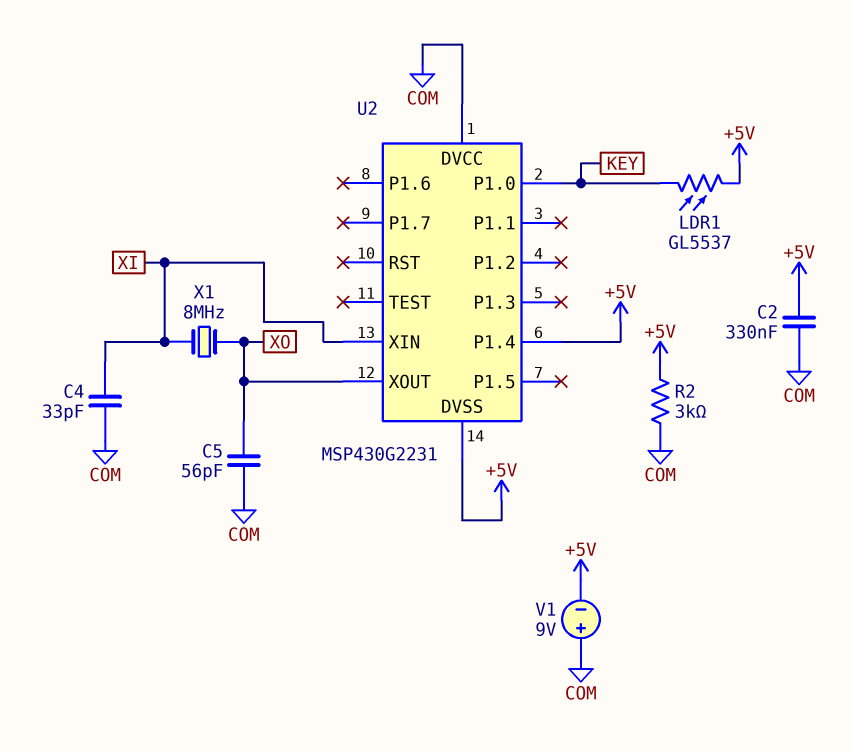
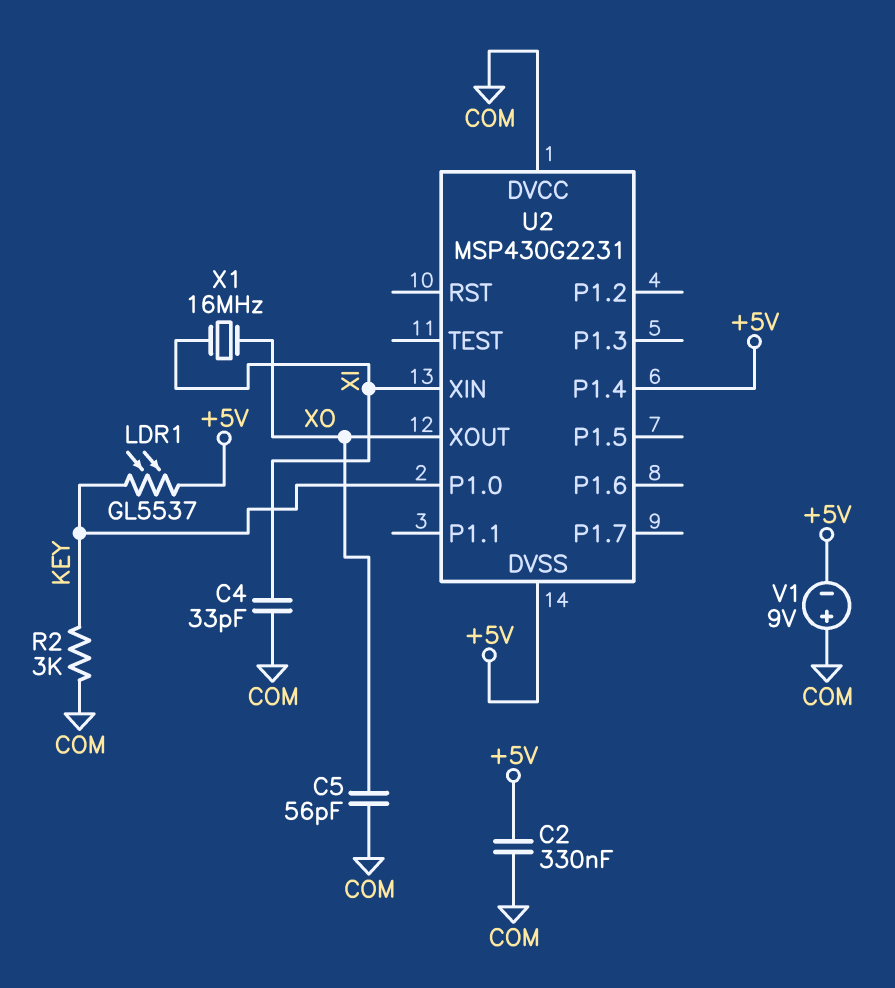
R2: 3k (+5V, COM) -> 3k (COM, KEY)
X1: 8MHz (XI, XO) -> 16MHz (XI, XO)

